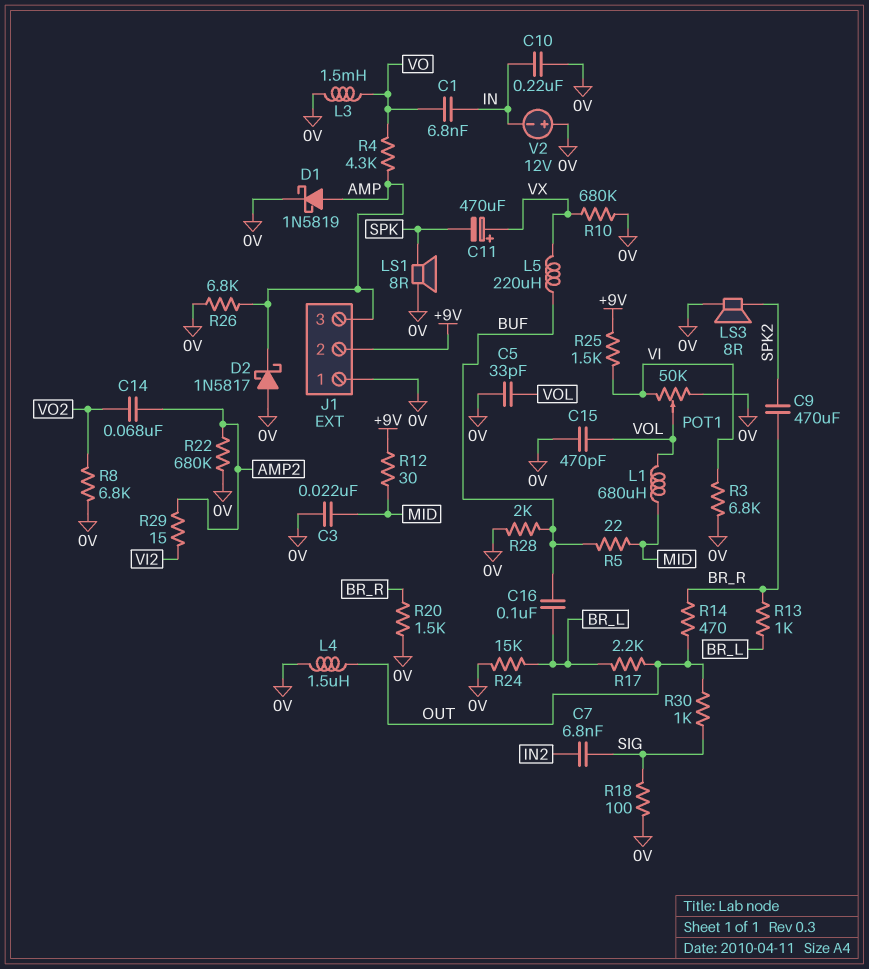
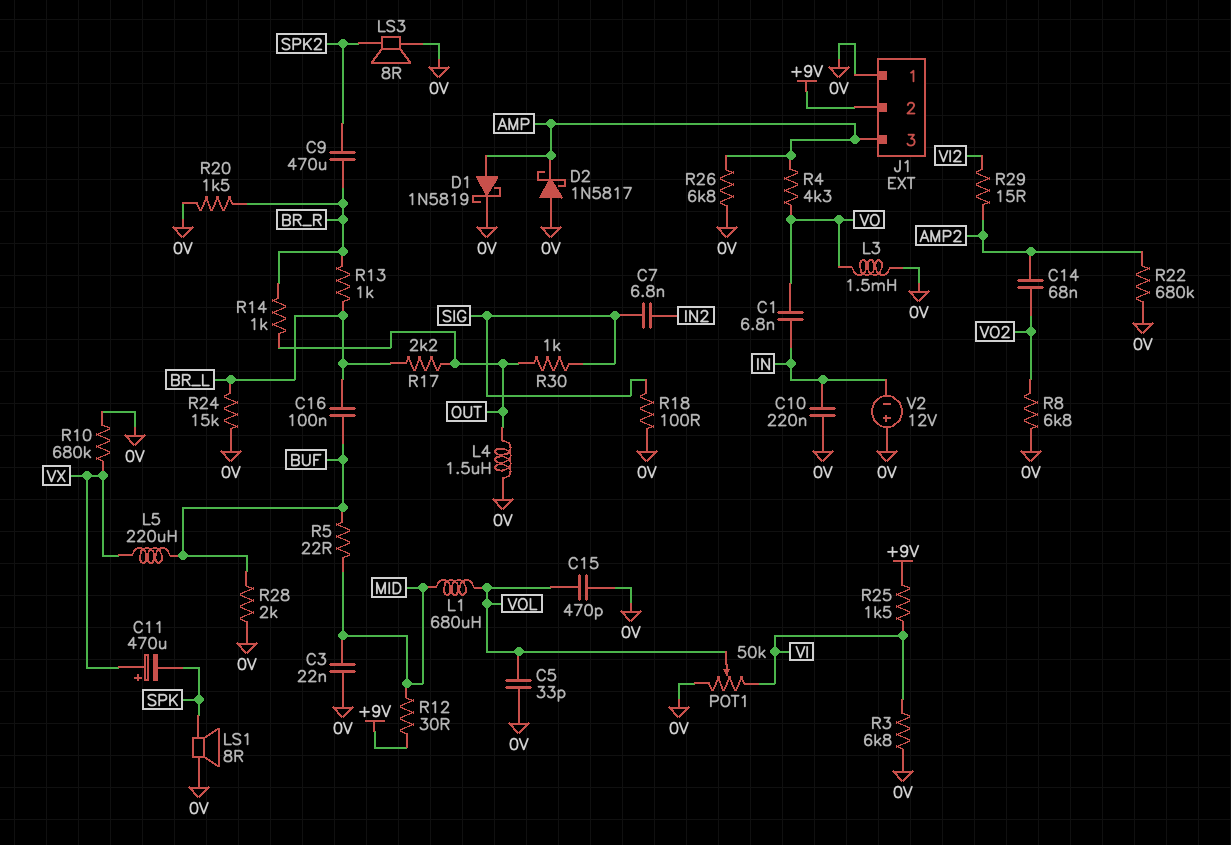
R14: 470 (BR_R, OUT) -> 1k (BR_R, OUT)

